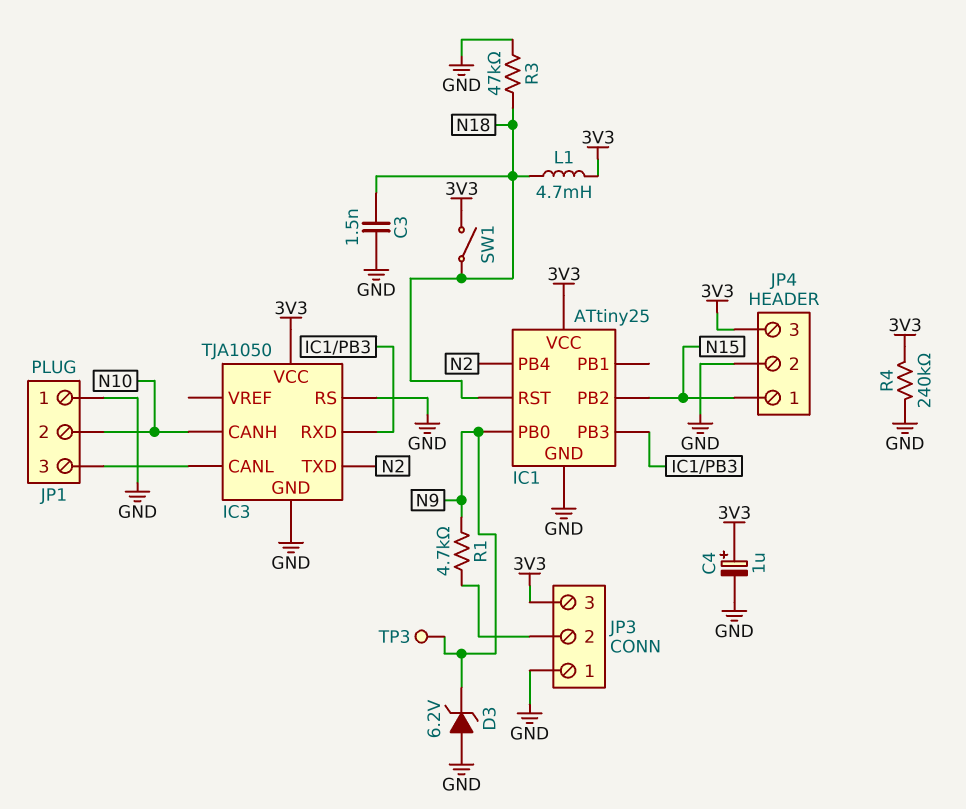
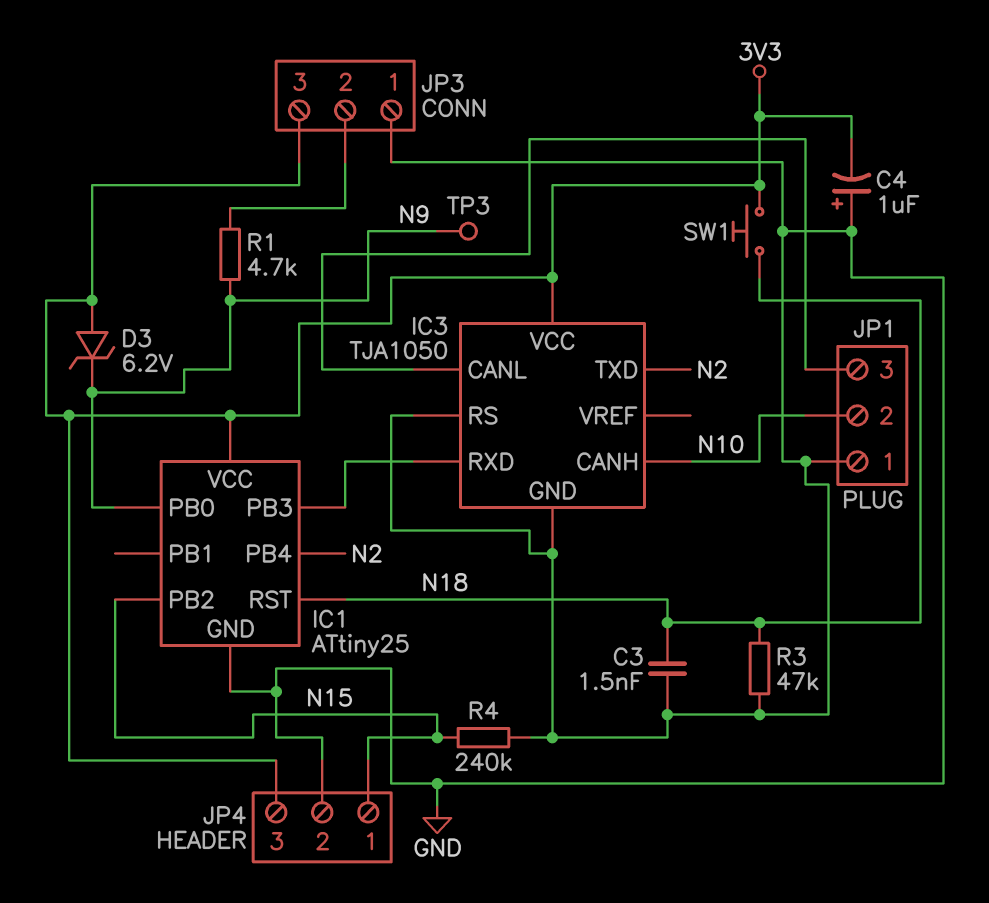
C4: 1uF (plus 3V3, minus GND) -> 1uF (plus GND, minus 3V3)
D3: zener 6.2V (A GND, K N9) -> zener 6.2V (A 3V3, K N9)
L1: 4.7mH (3V3, N18) -> none
R4: 240k (3V3, GND) -> 240k (GND, N15)
SW1: switch (3V3, N18) -> button (3V3, N18)

